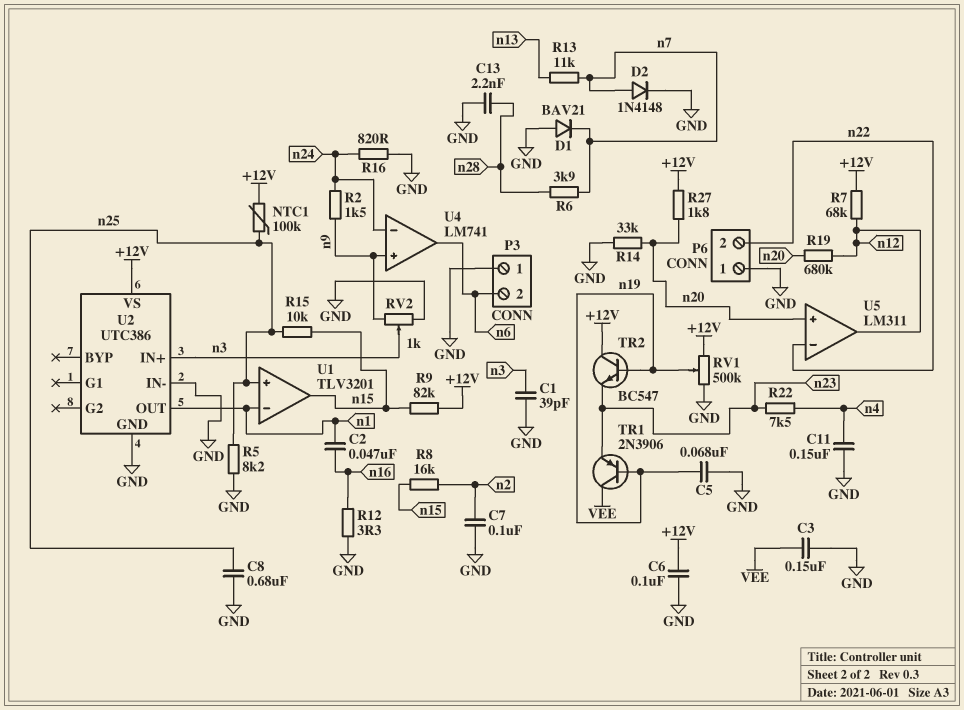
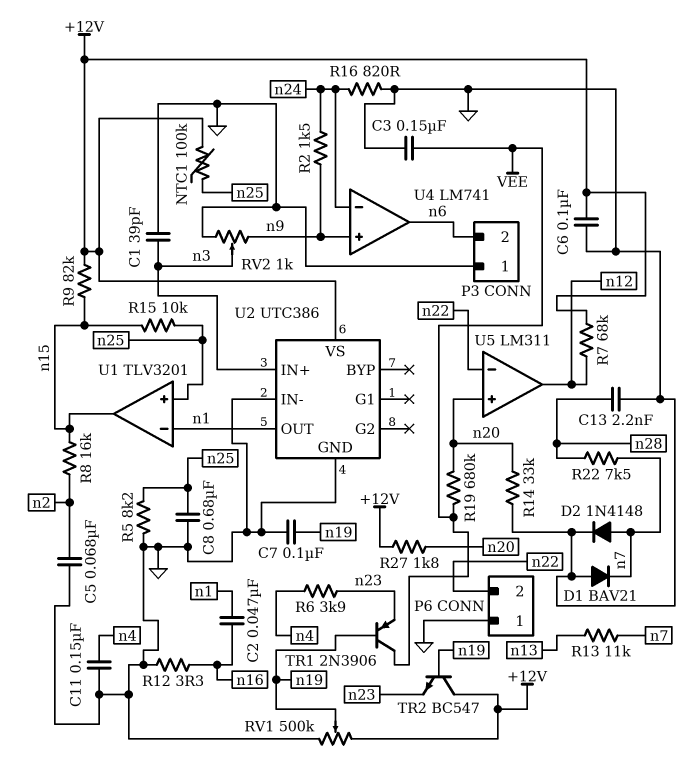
C5: 68nF (GND, n19) -> 68nF (GND, n2)
C7: 100nF (GND, n2) -> 100nF (GND, n19)
R6: 3.9k (n7, n28) -> 3.9k (n4, n23)
R19: 680k (n12, n20) -> 680k (VEE, n20)
R22: 7.5k (n4, n23) -> 7.5k (n7, n28)

